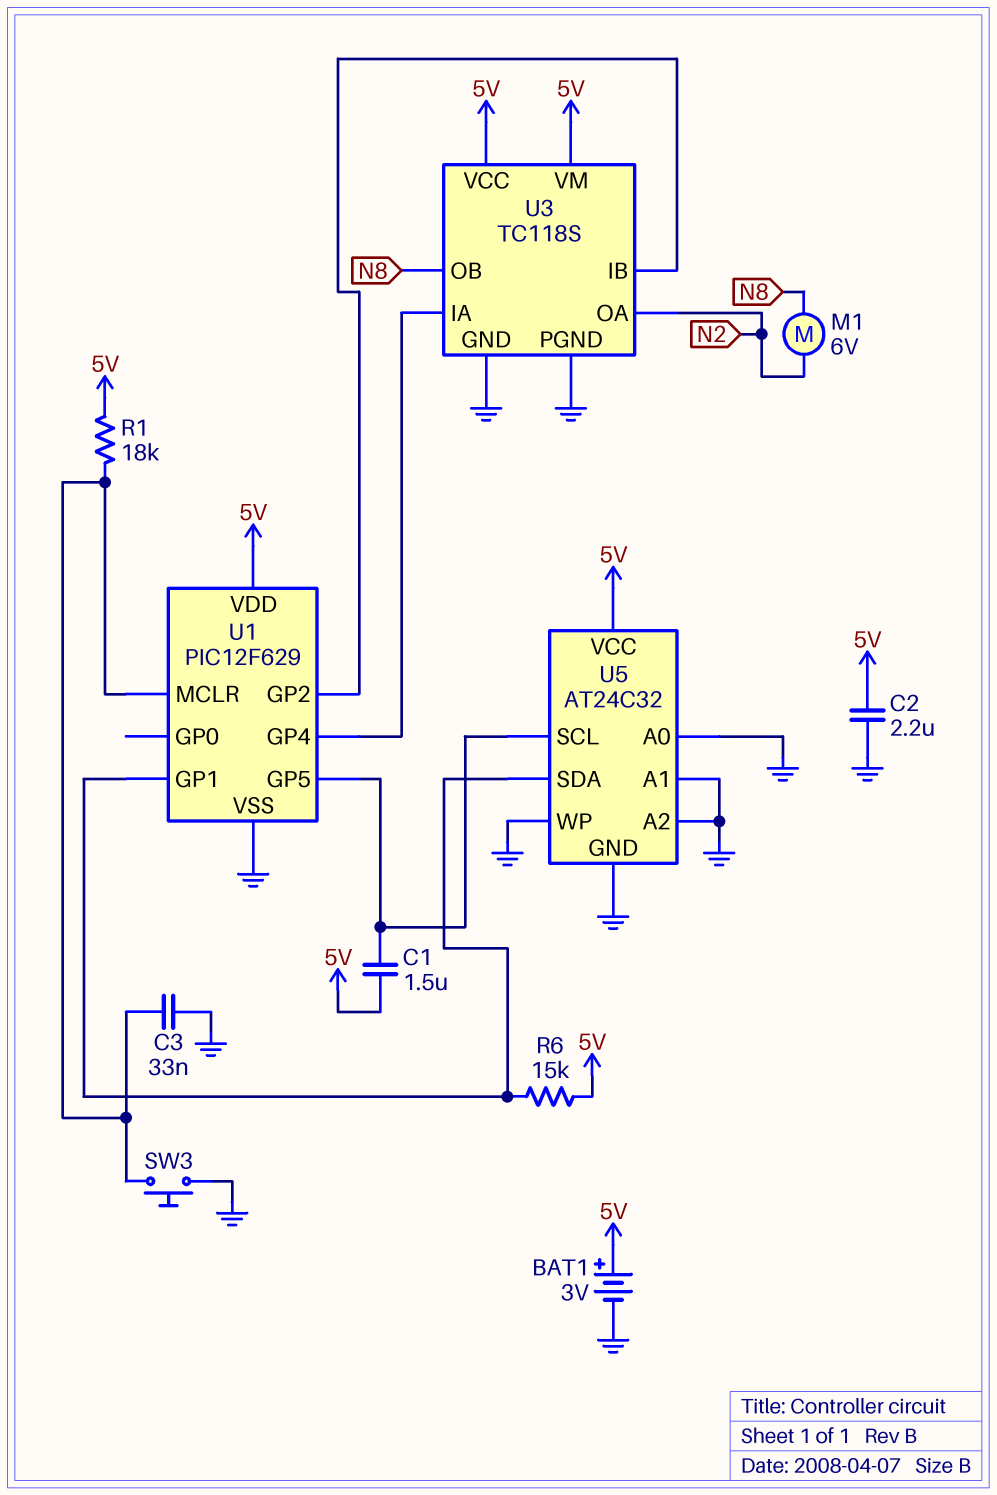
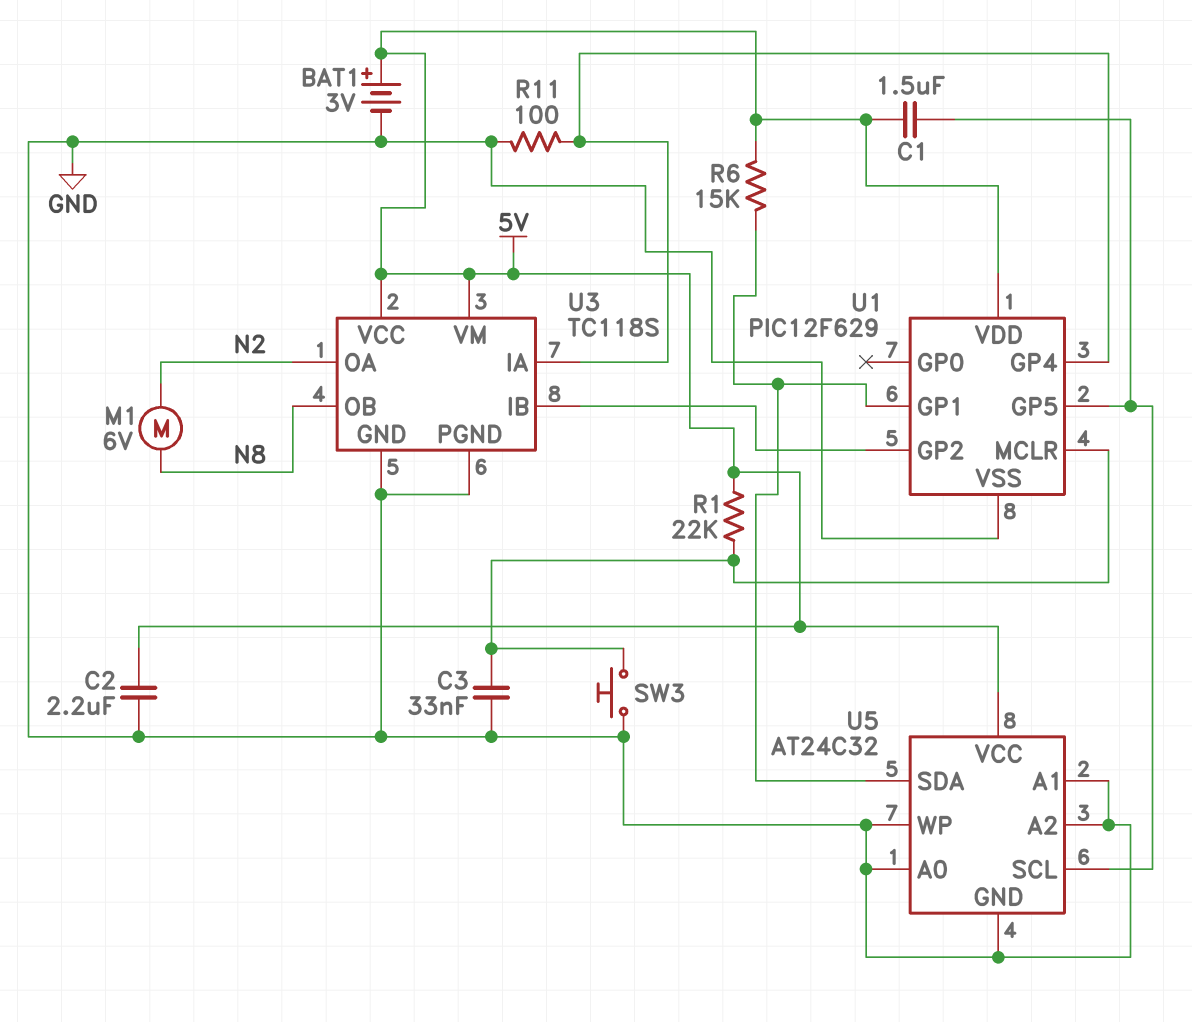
R1: 18k (5V, U1/MCLR) -> 22k (5V, U1/MCLR)
R11: none -> 100 (GND, U1/GP4)

